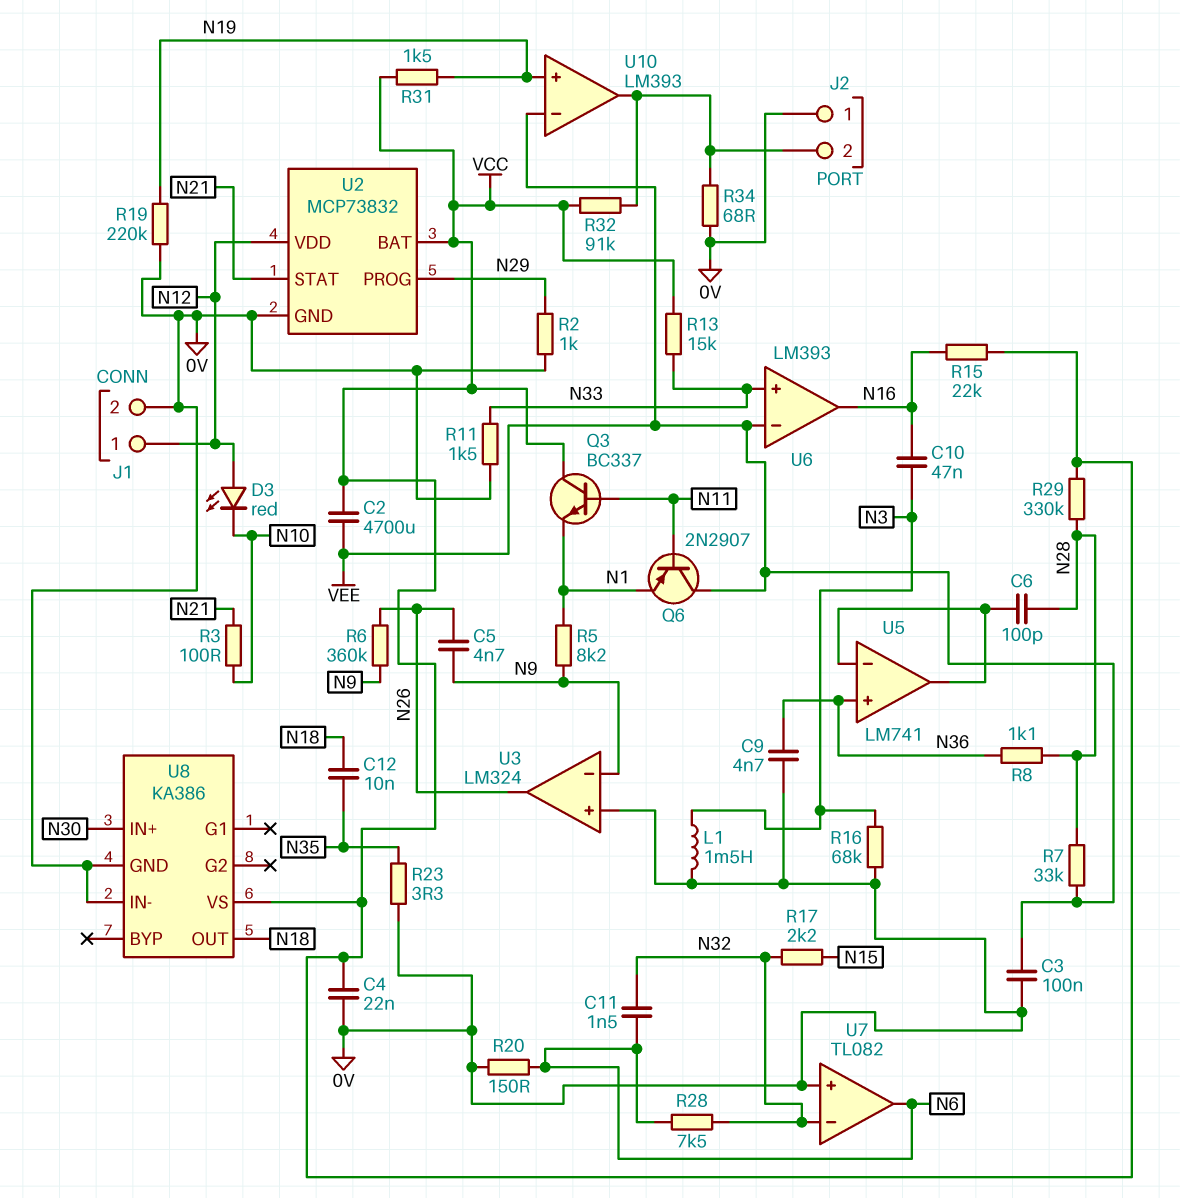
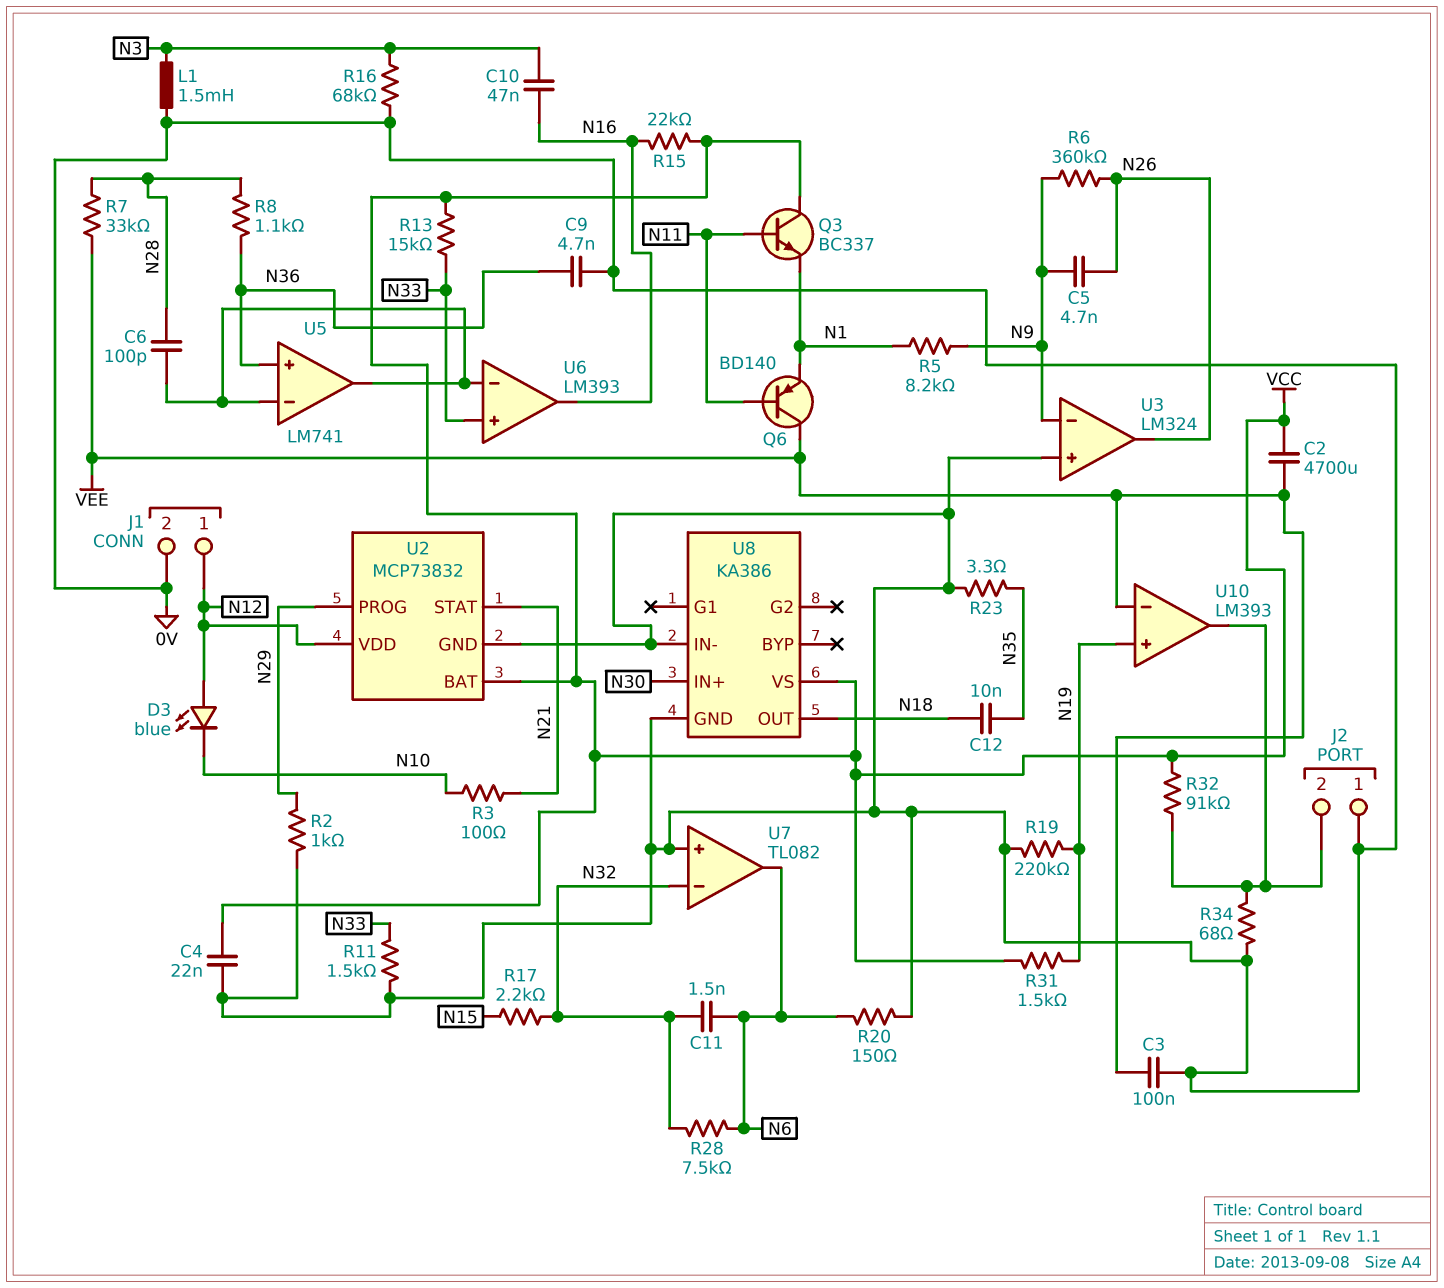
D3: LED red (A N12, K N10) -> LED blue (A N12, K N10)
Q6: PNP 2N2907 (B N11, C VEE, E N1) -> PNP BD140 (B N11, C VEE, E N1)
R29: 330k (N28, VCC) -> none
U6 pin in-: VEE -> U5/in-

